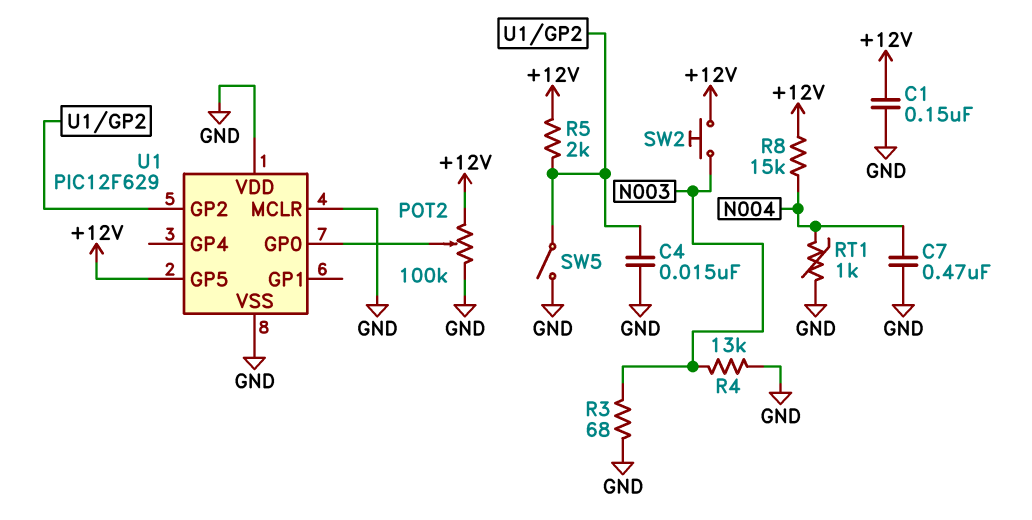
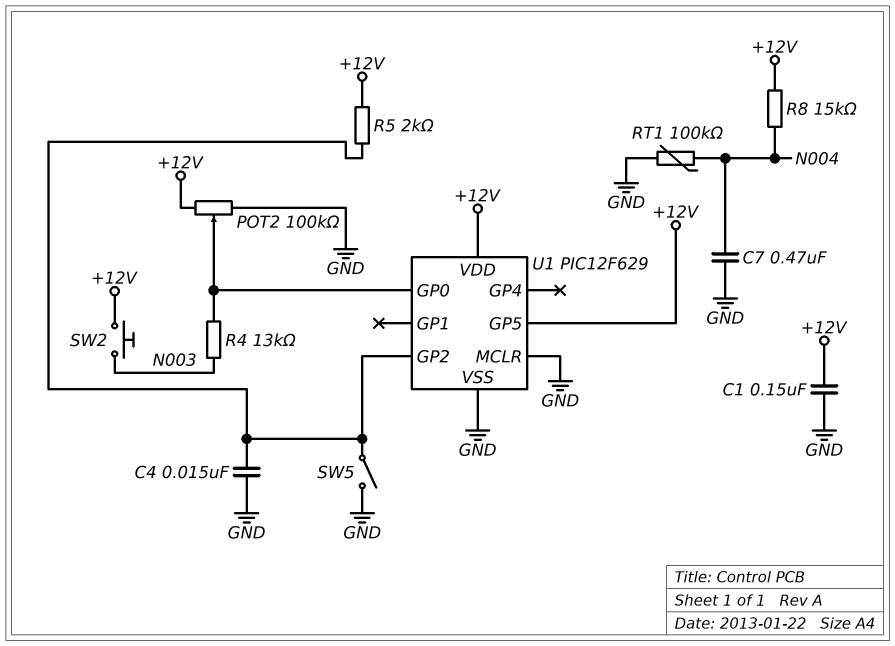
R3: 68 (GND, N003) -> none
R4: 13k (GND, N003) -> 13k (N003, U1/GP0)
RT1: 1k (GND, N004) -> 100k (GND, N004)
U1 pin VDD: GND -> +12V

